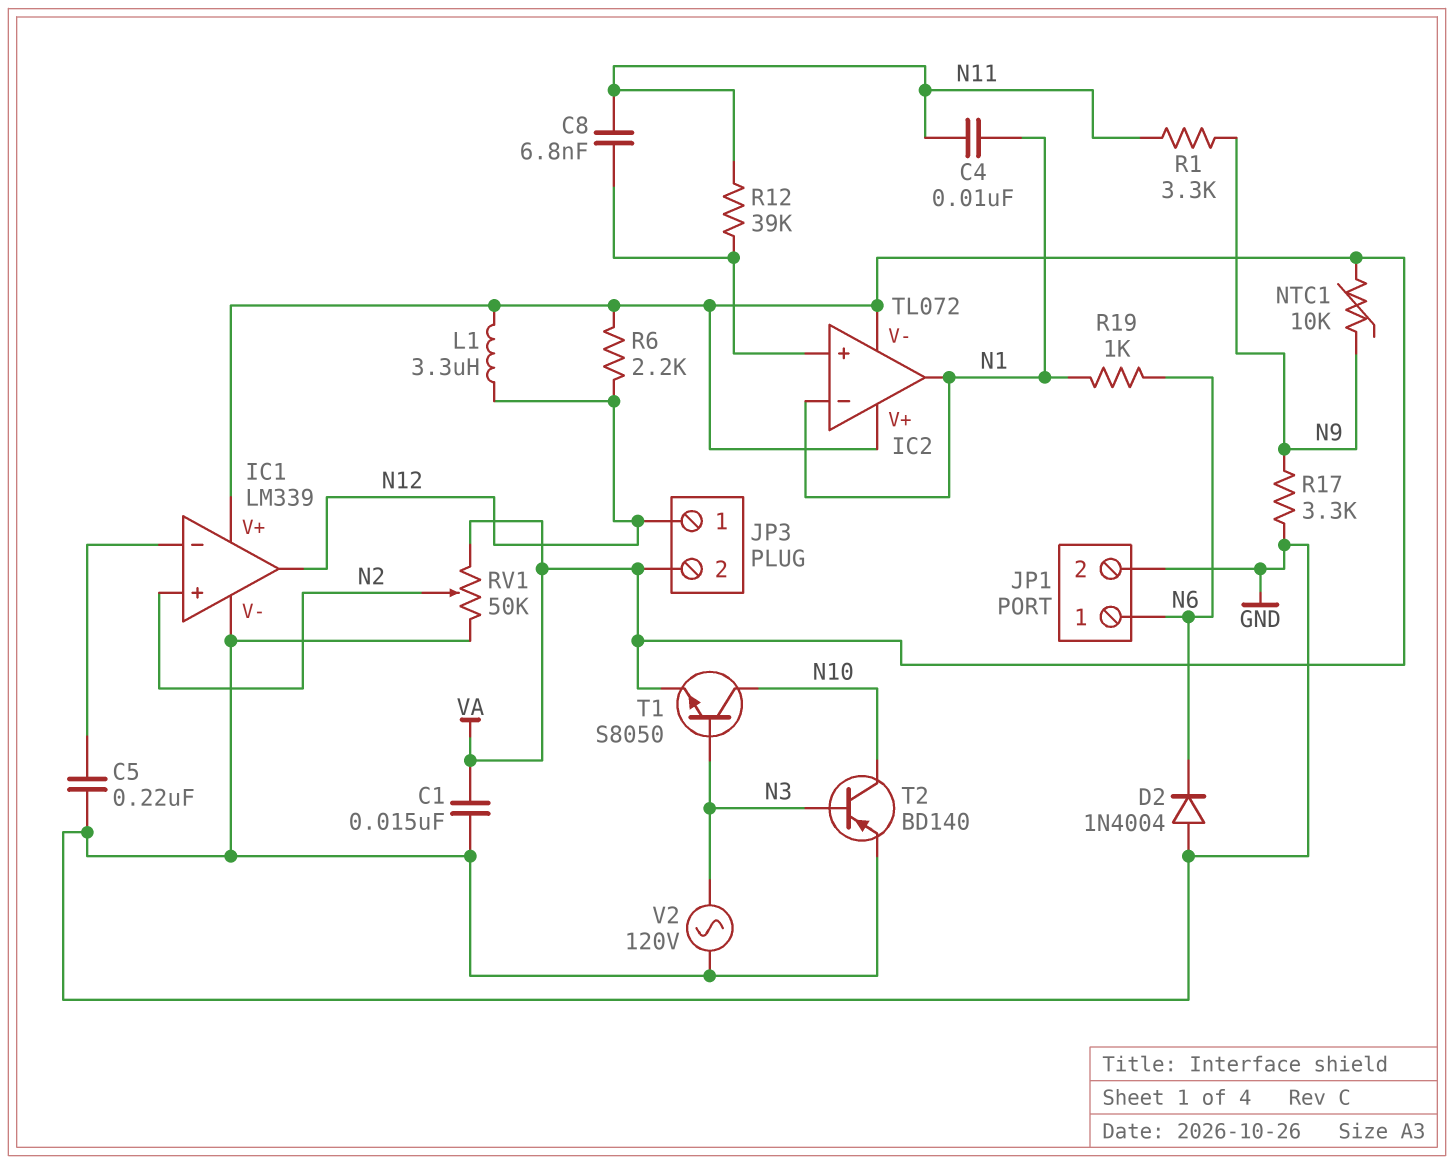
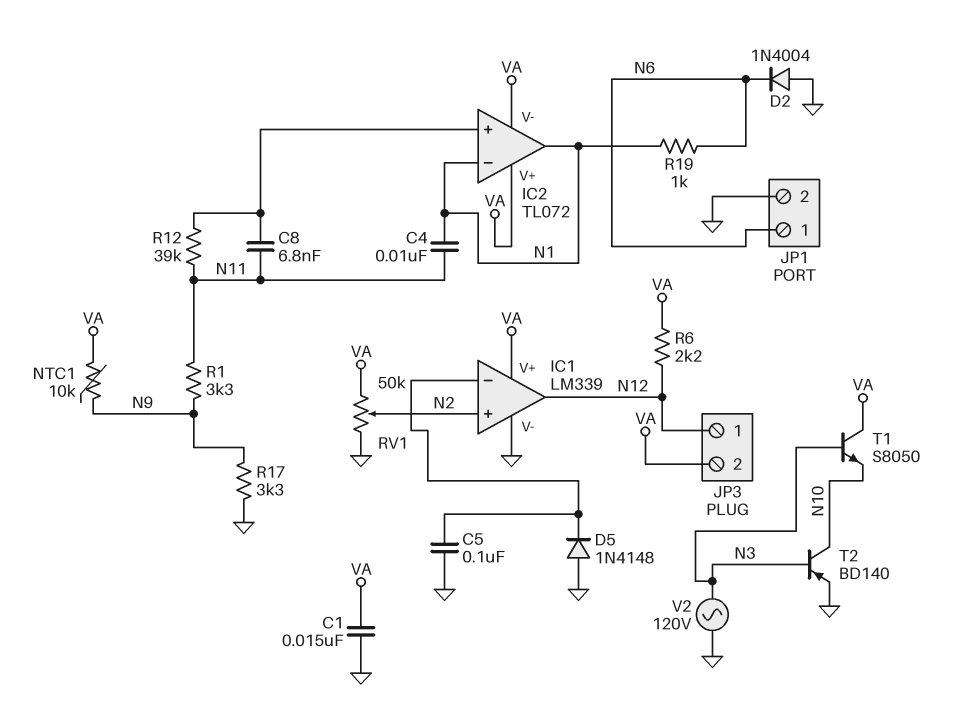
C5: 220nF (GND, IC1/in-) -> 100nF (GND, IC1/in-)
D5: none -> diode 1N4148 (A GND, K IC1/in-)
L1: 3.3uH (N12, VA) -> none
T1: NPN S8050 (B N3, C N10, E VA) -> NPN S8050 (B N3, C VA, E N10)

